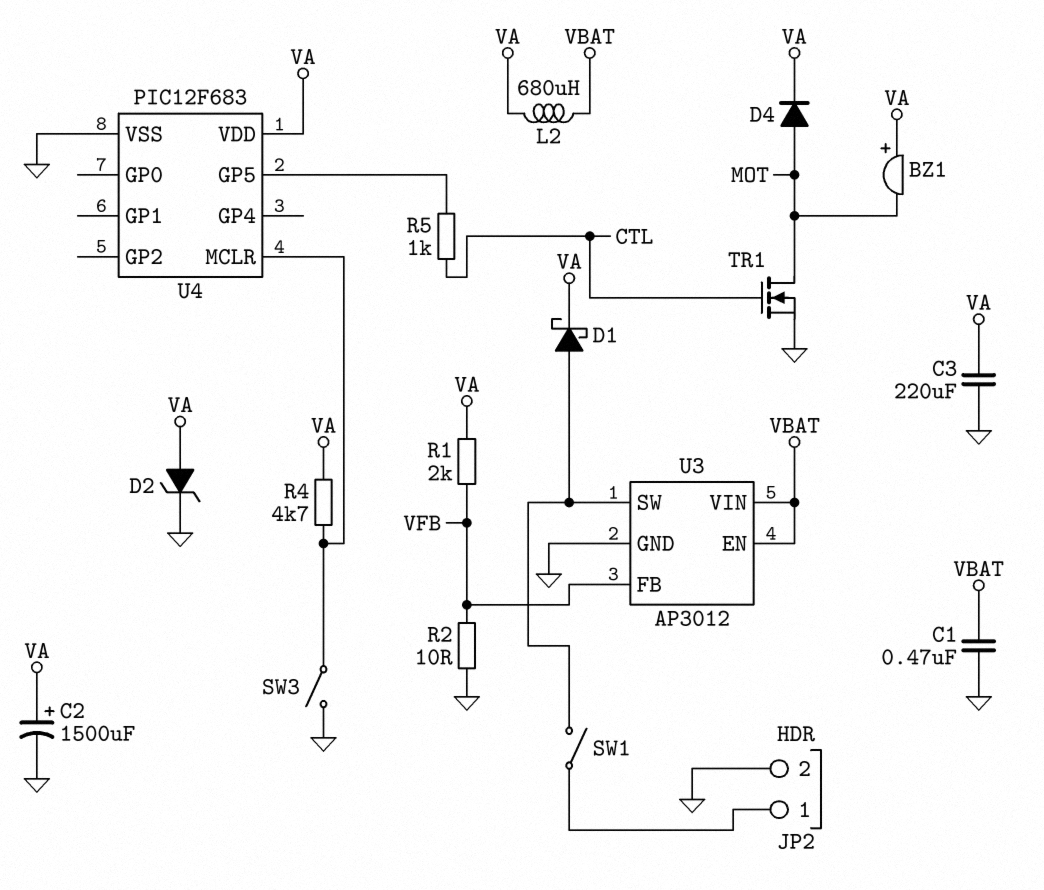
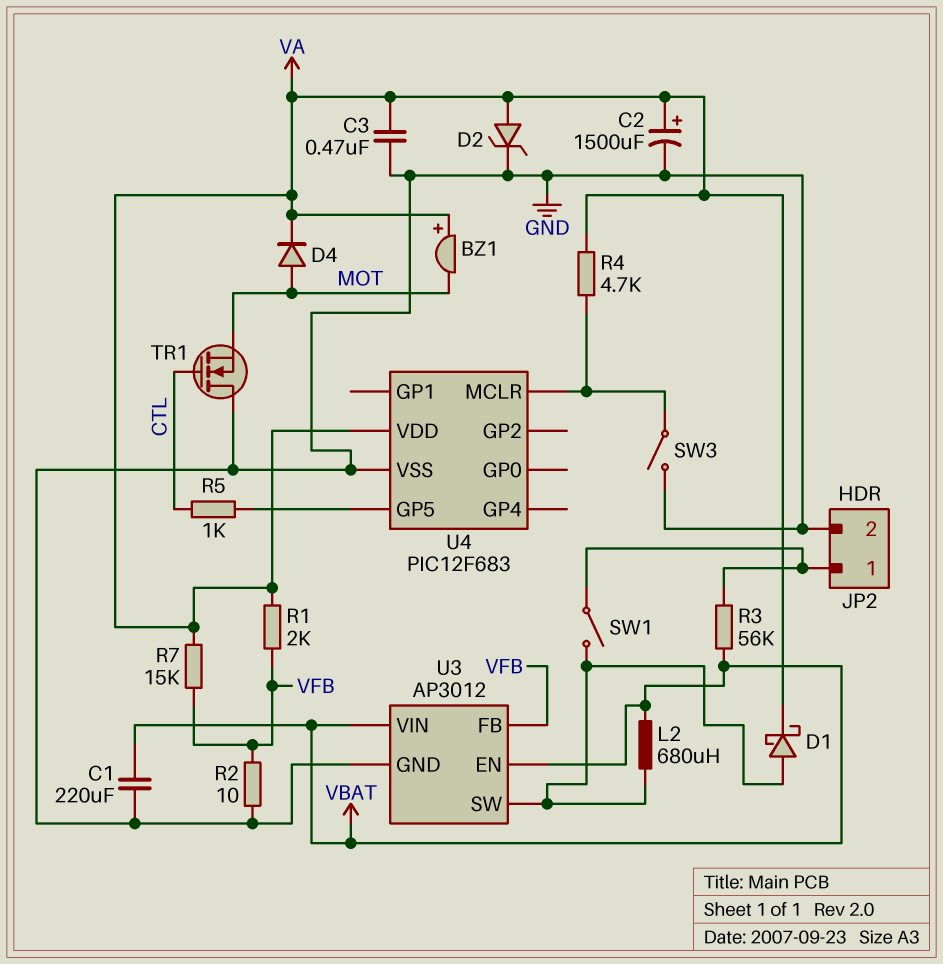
C1: 470nF (GND, VBAT) -> 220uF (GND, VBAT)
C3: 220uF (GND, VA) -> 470nF (GND, VA)
L2: 680uH (VA, VBAT) -> 680uH (U3/SW, VBAT)
R3: none -> 56k (JP2/1, VBAT)
R7: none -> 15k (VA, VFB)
TR1: NMOS (G CTL, D MOT, S GND) -> NMOS (G CTL, D GND, S MOT)

